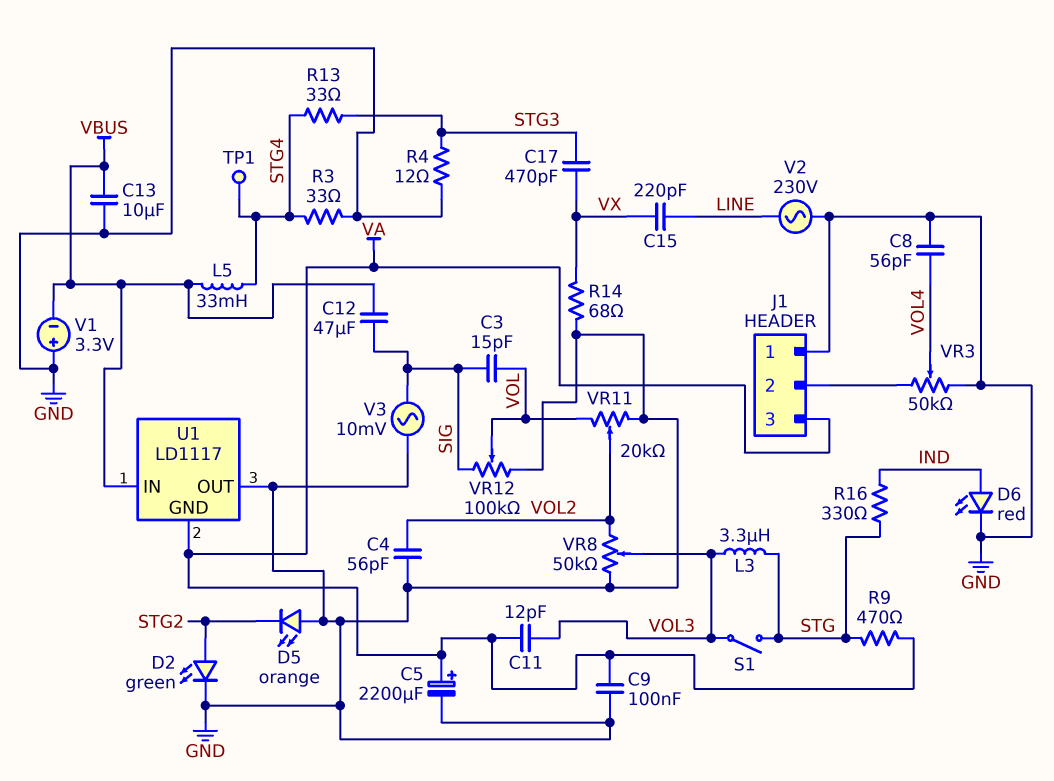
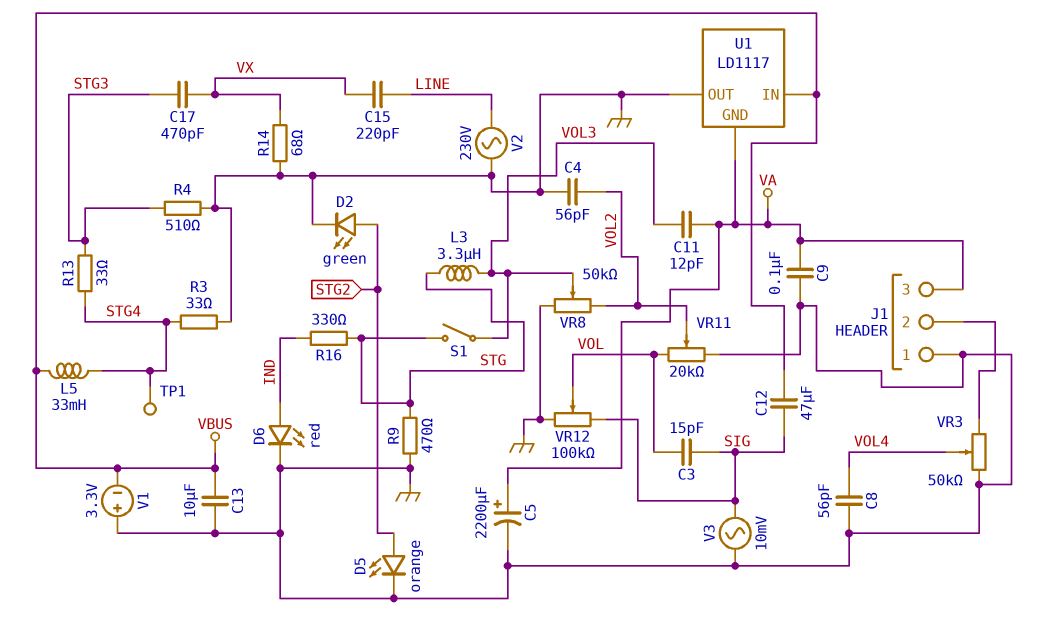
D5: LED orange (A GND, K STG2) -> LED orange (A STG2, K GND)
R4: 12 (GND, STG3) -> 510 (GND, STG3)
R9: 470 (STG, VA) -> 470 (GND, STG)

